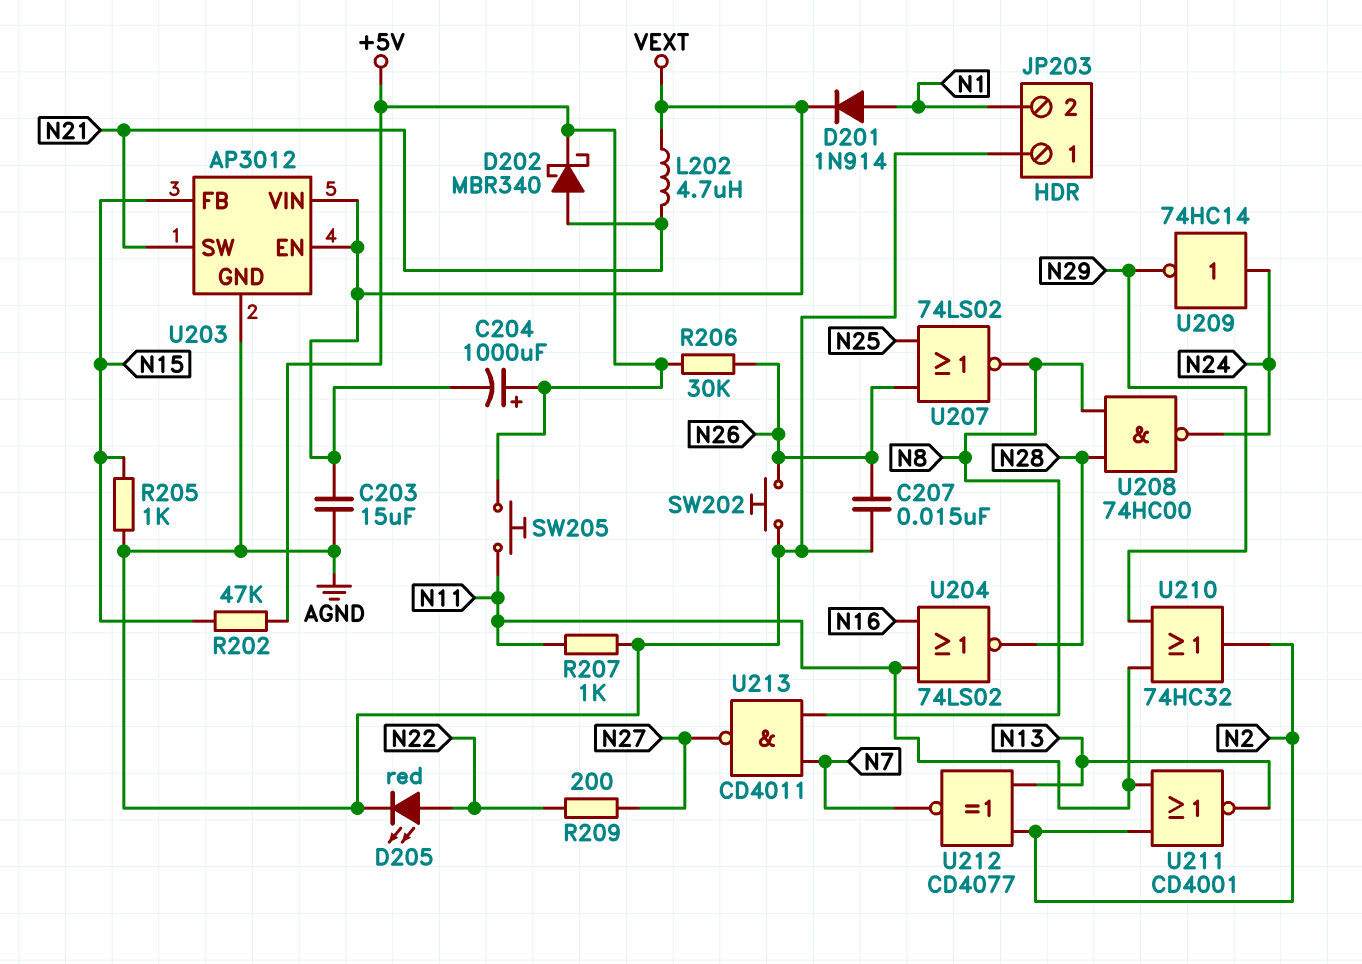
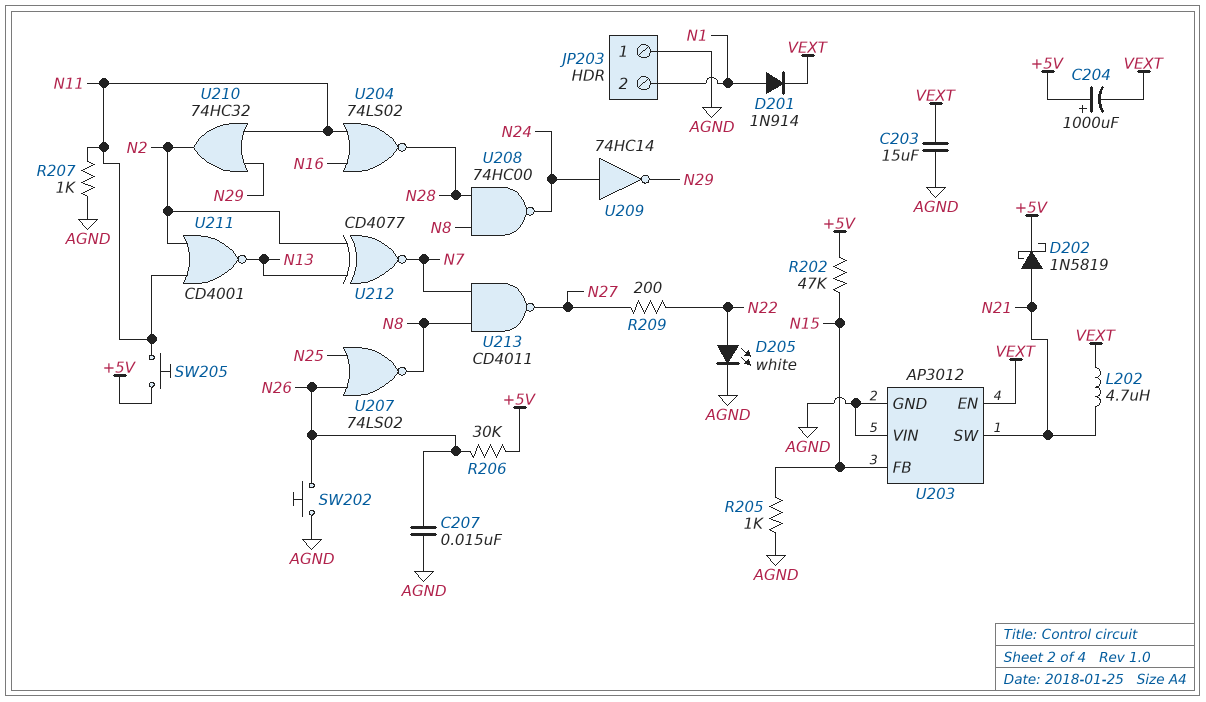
D202: schottky MBR340 (A N21, K +5V) -> schottky 1N5819 (A N21, K +5V)
D205: LED red (A N22, K AGND) -> LED white (A N22, K AGND)
U203 pin VIN: VEXT -> AGND

